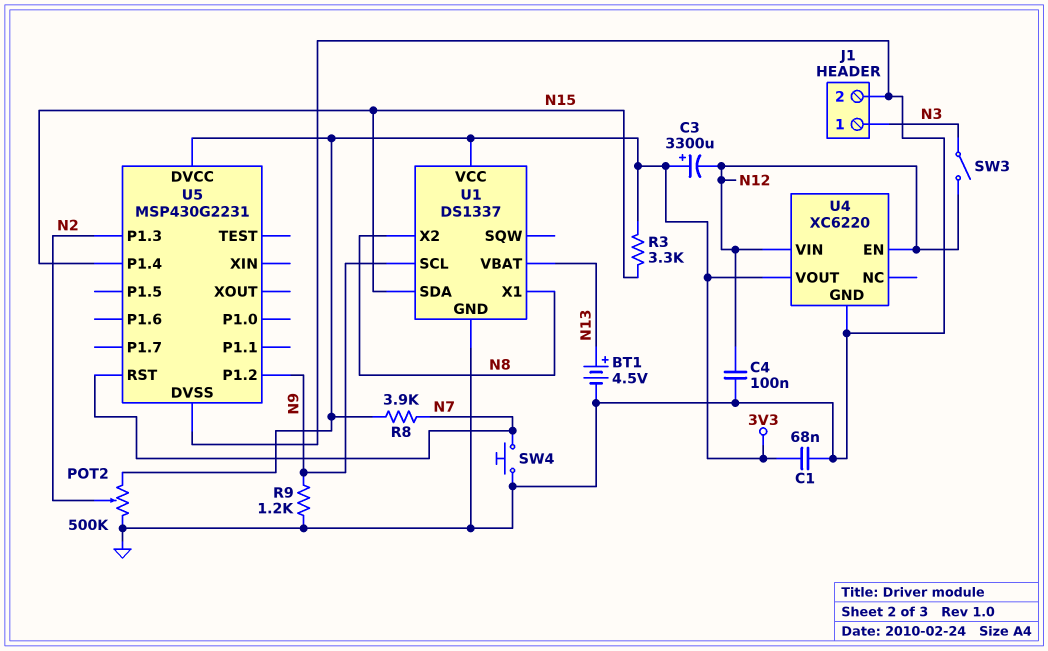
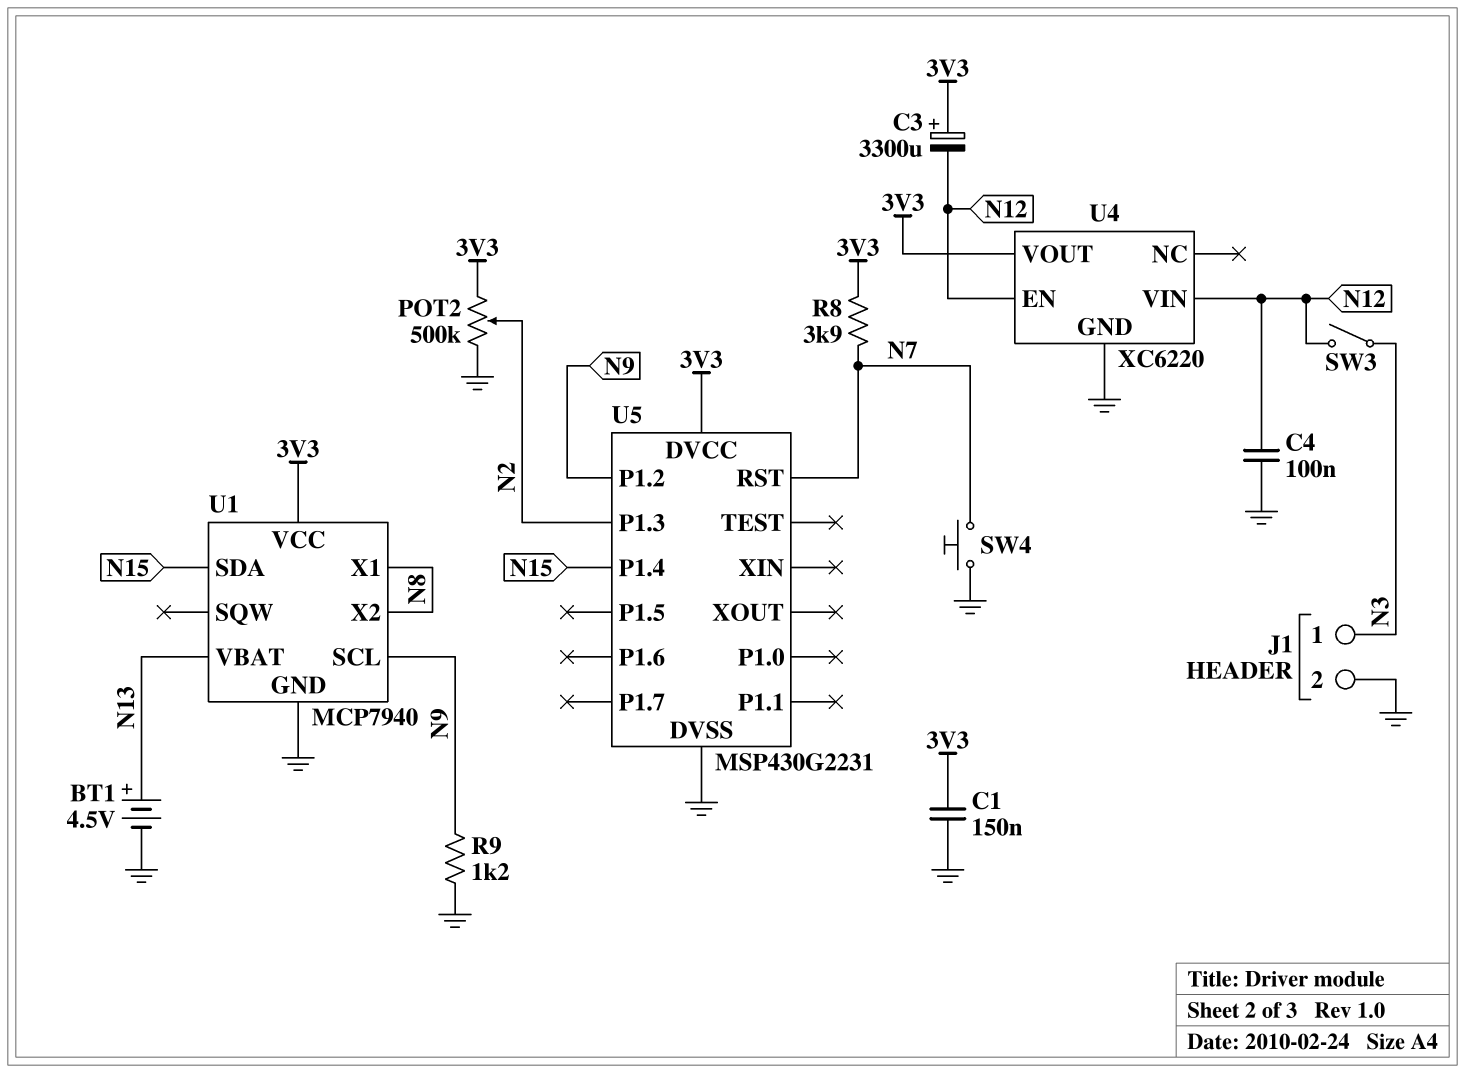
C1: 68nF (3V3, GND) -> 150nF (3V3, GND)
R3: 3.3k (3V3, N15) -> none
U1: DS1337 -> MCP7940

